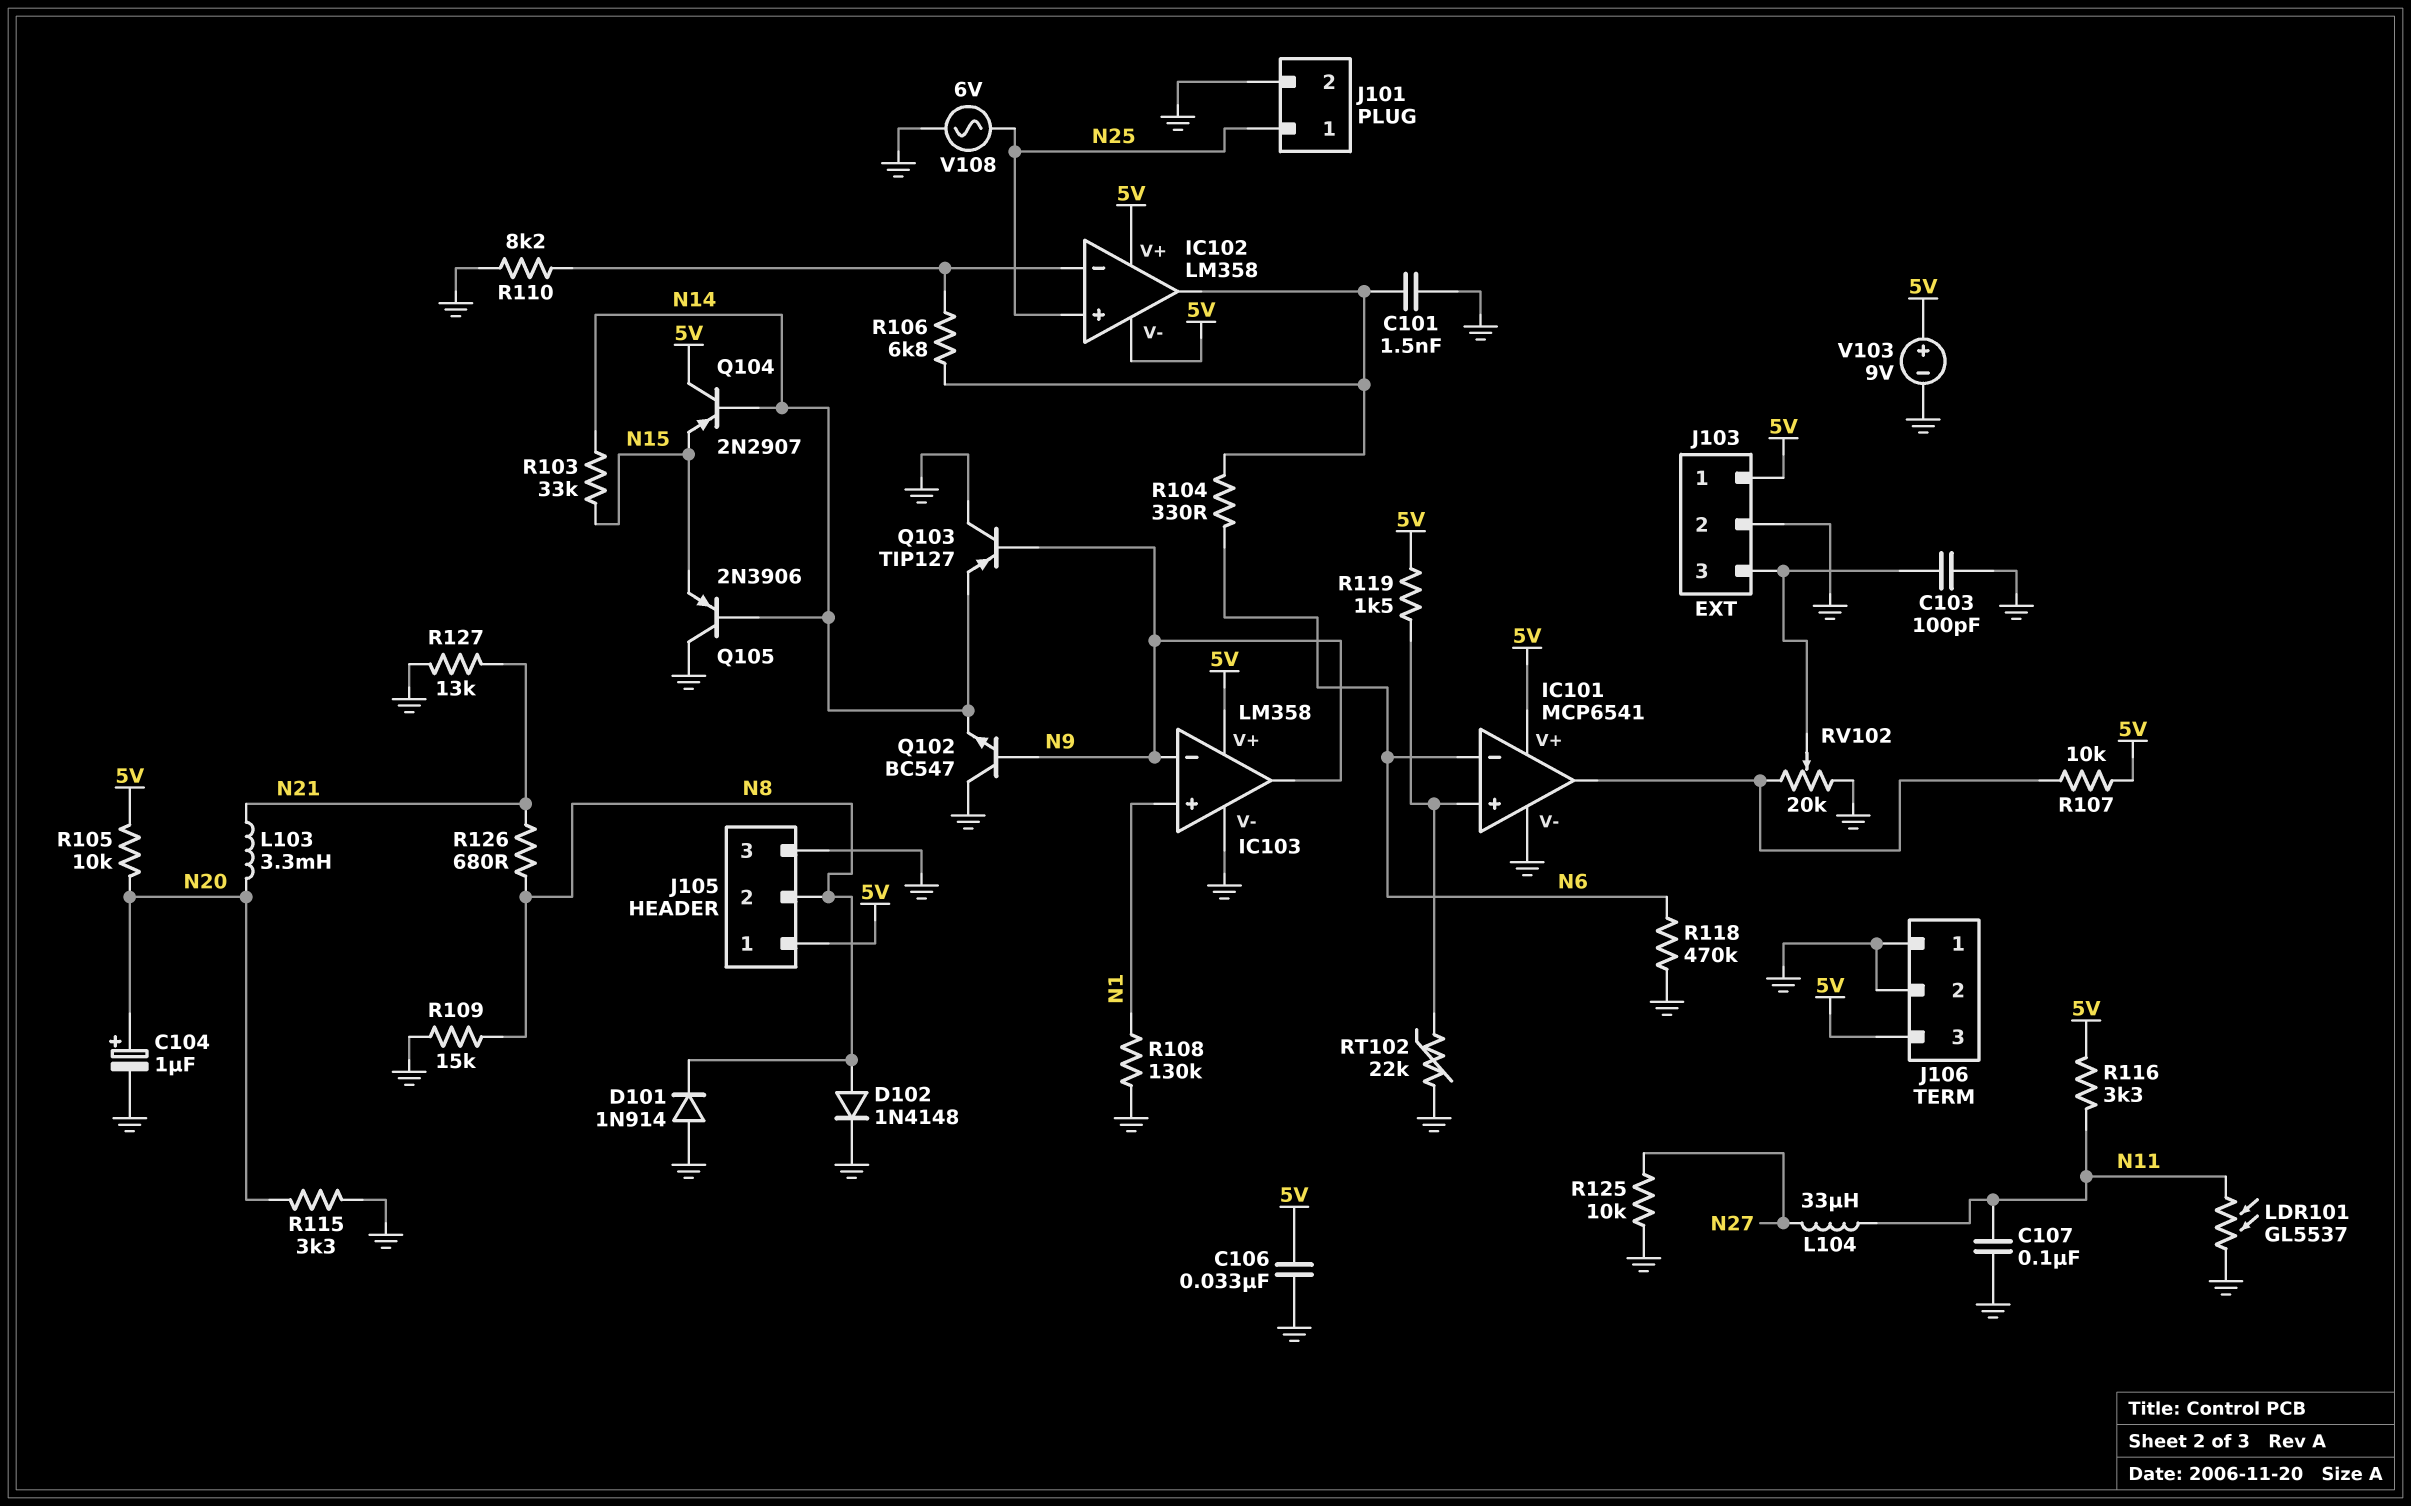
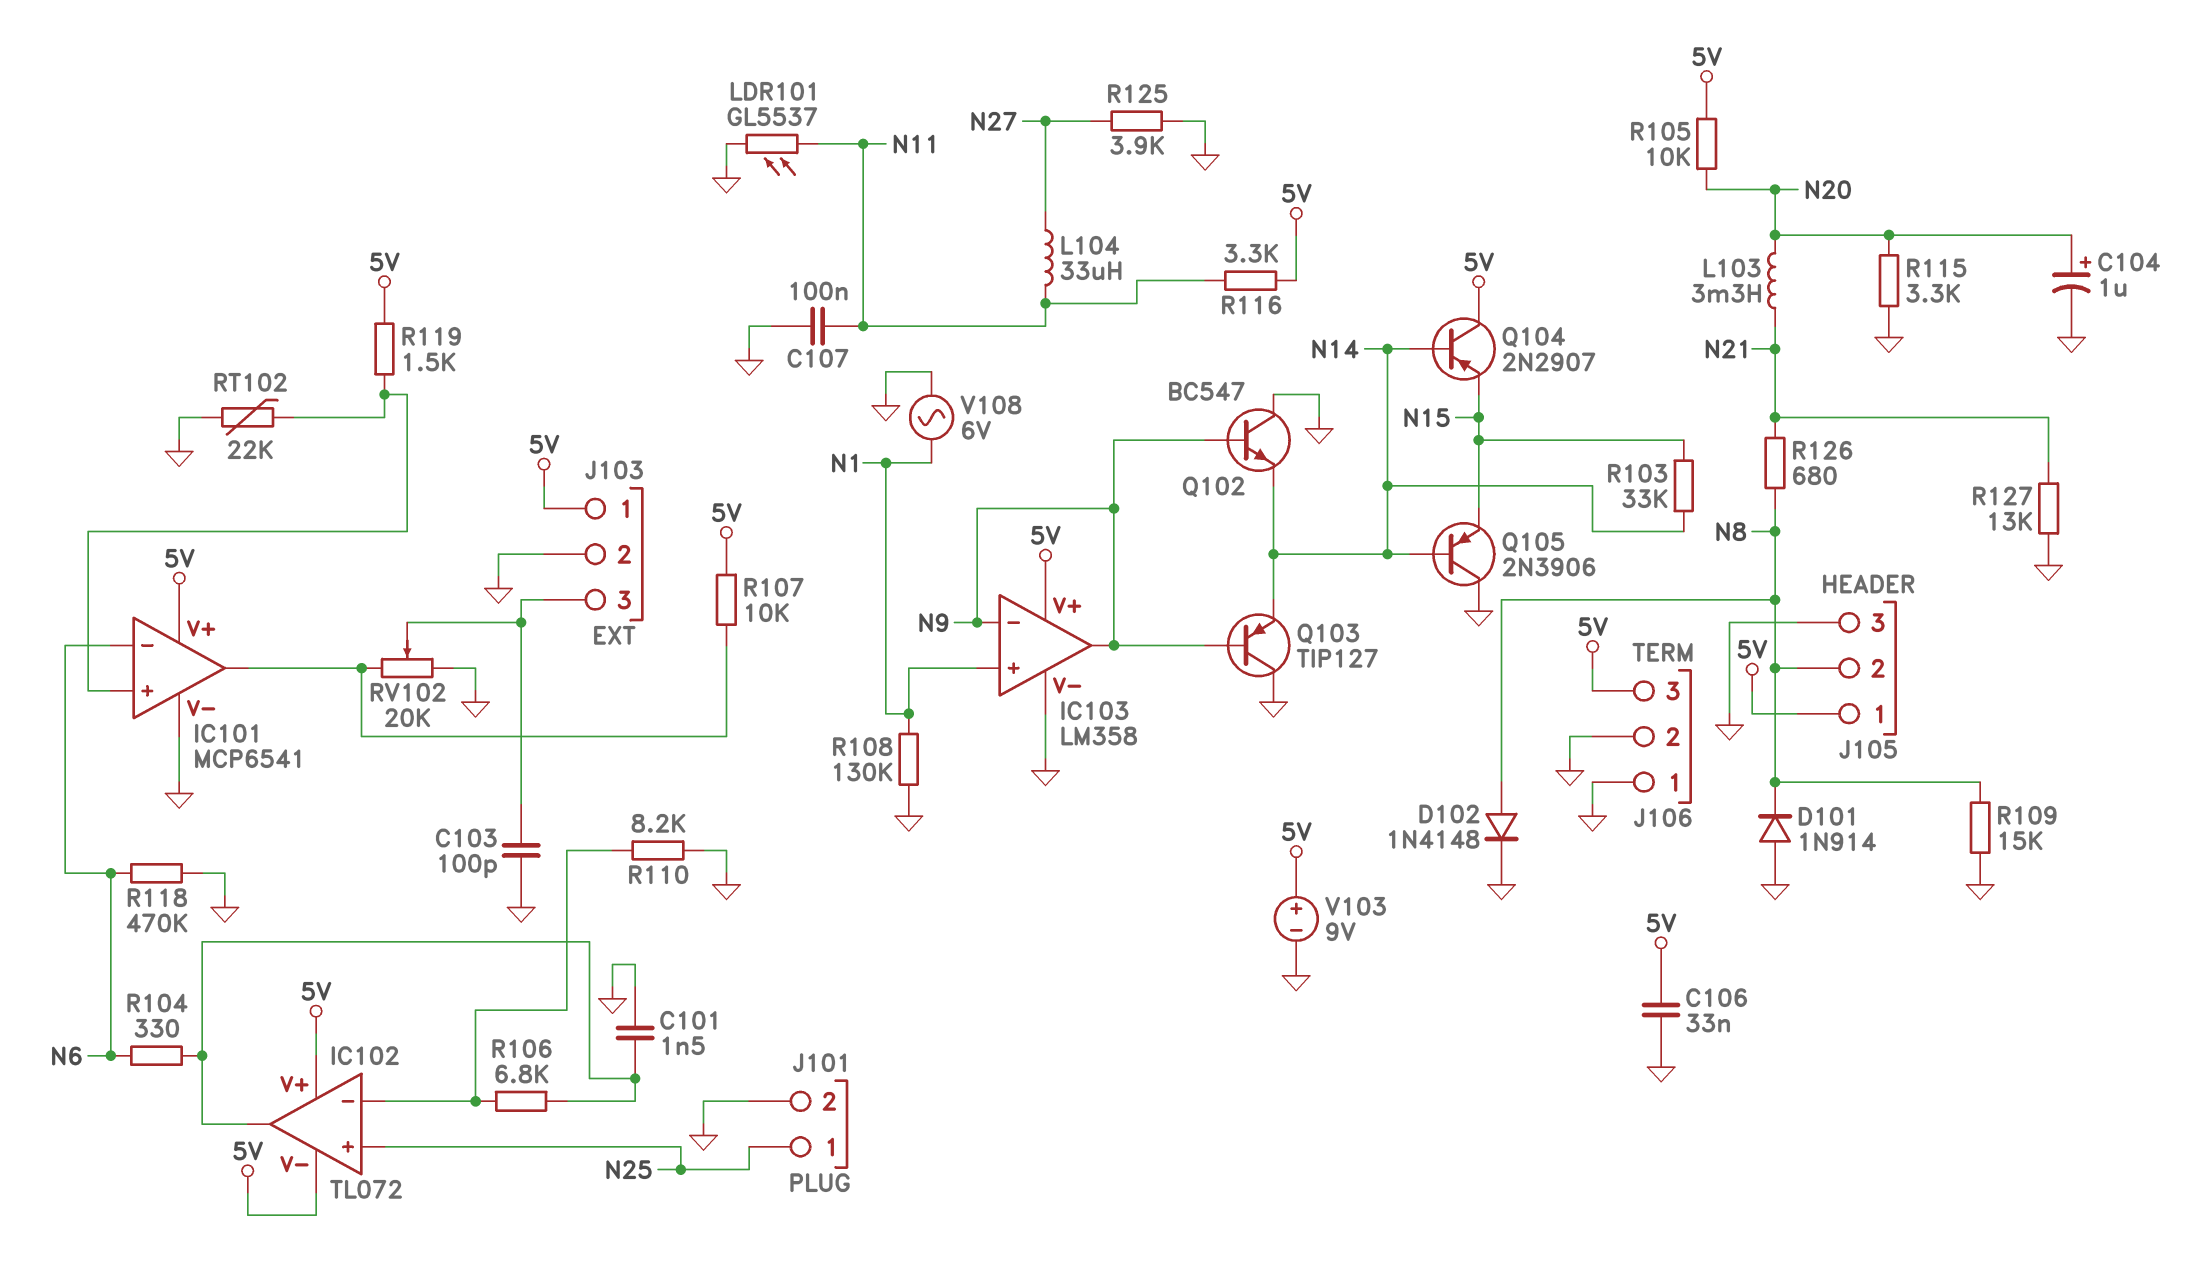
IC102: LM358 -> TL072
R125: 10k (GND, N27) -> 3.9k (GND, N27)
V108: AC 6V (GND, N25) -> AC 6V (GND, N1)

